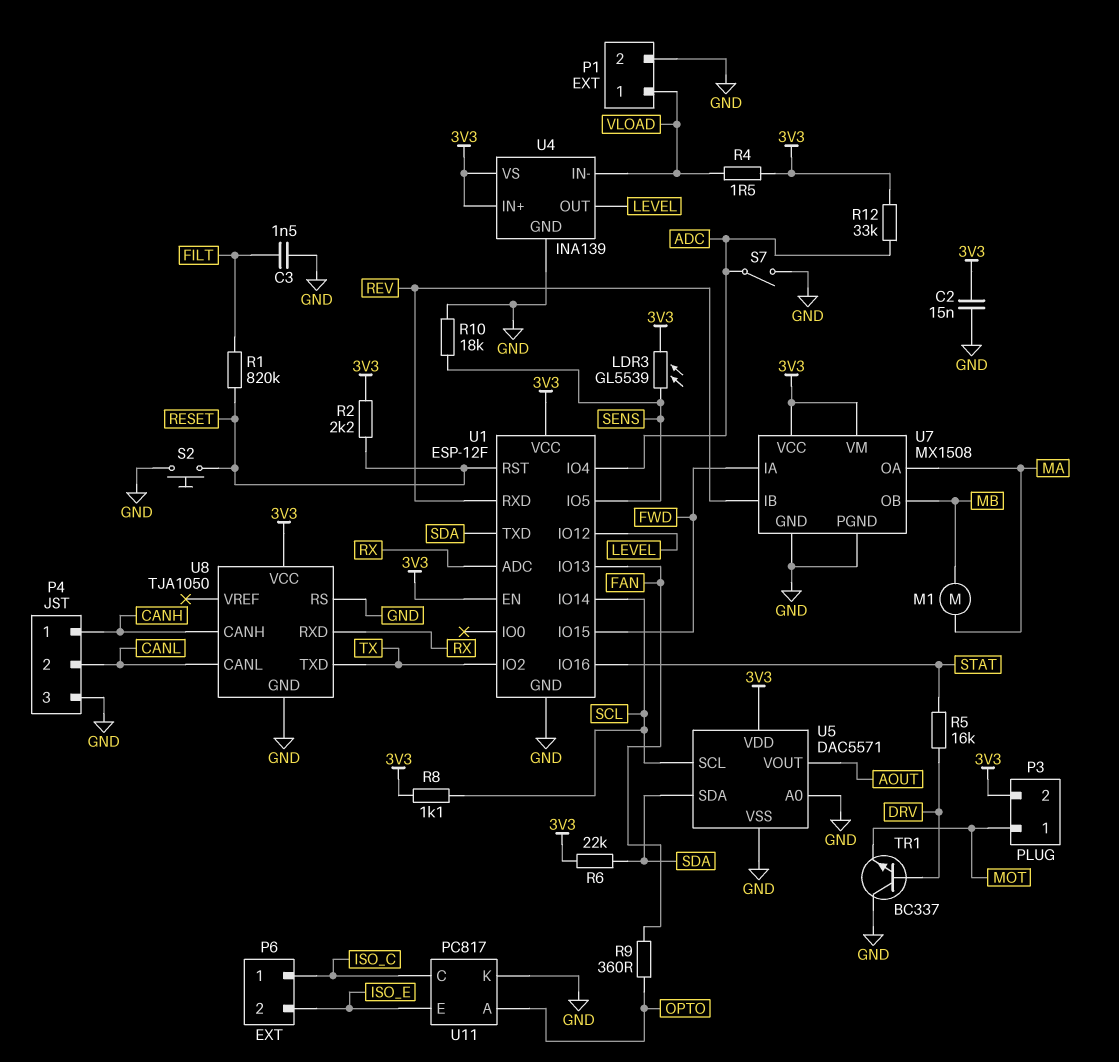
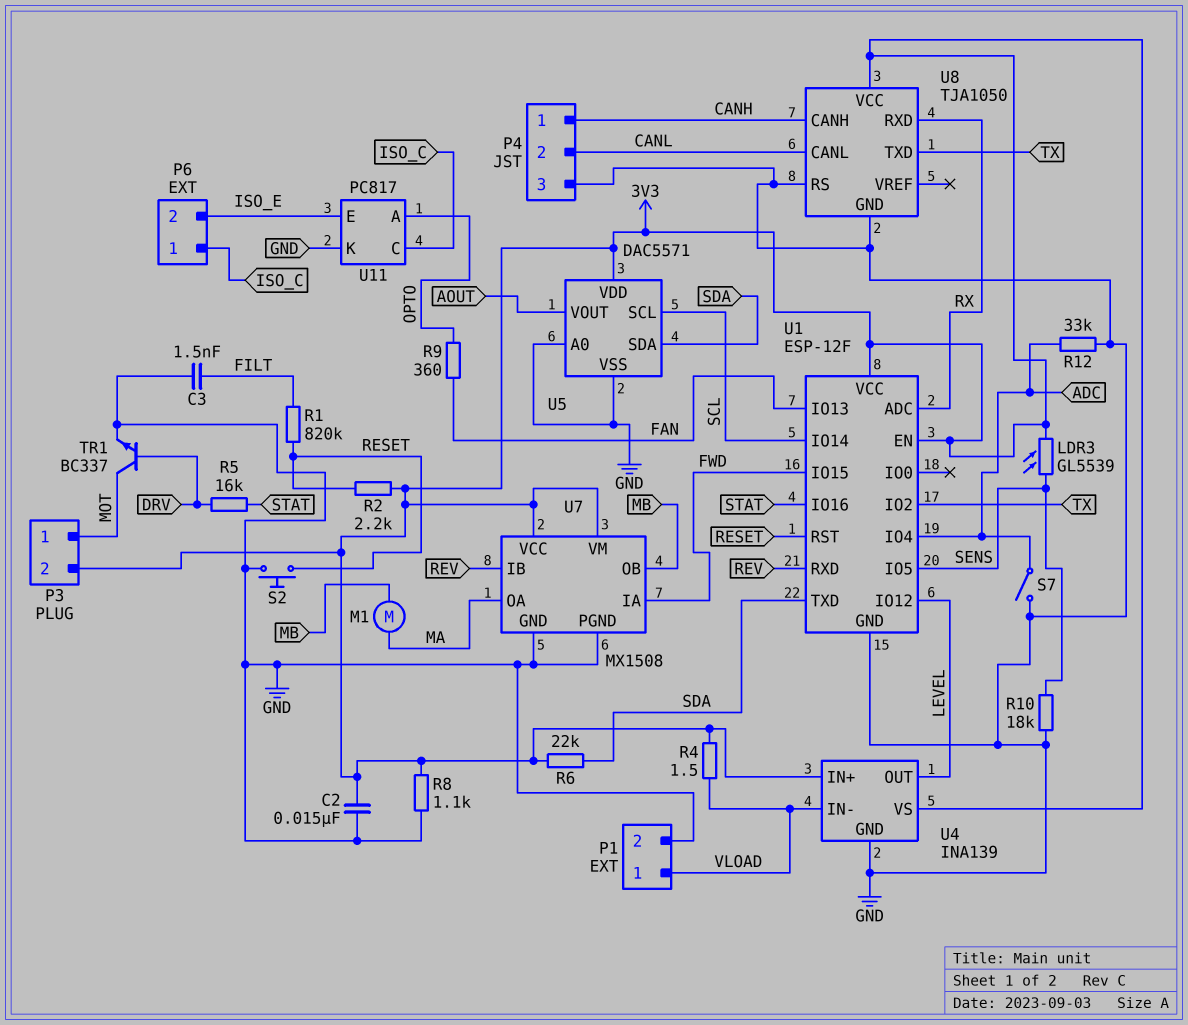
R8: 1.1k (3V3, SCL) -> 1.1k (3V3, GND)
R12: 33k (3V3, ADC) -> 33k (ADC, GND)
TR1: NPN BC337 (B DRV, C GND, E MOT) -> NPN BC337 (B DRV, C MOT, E GND)

